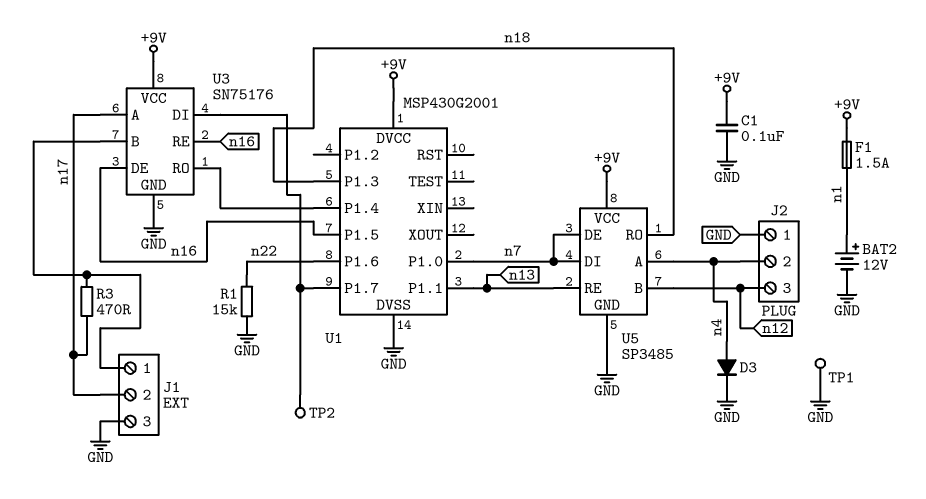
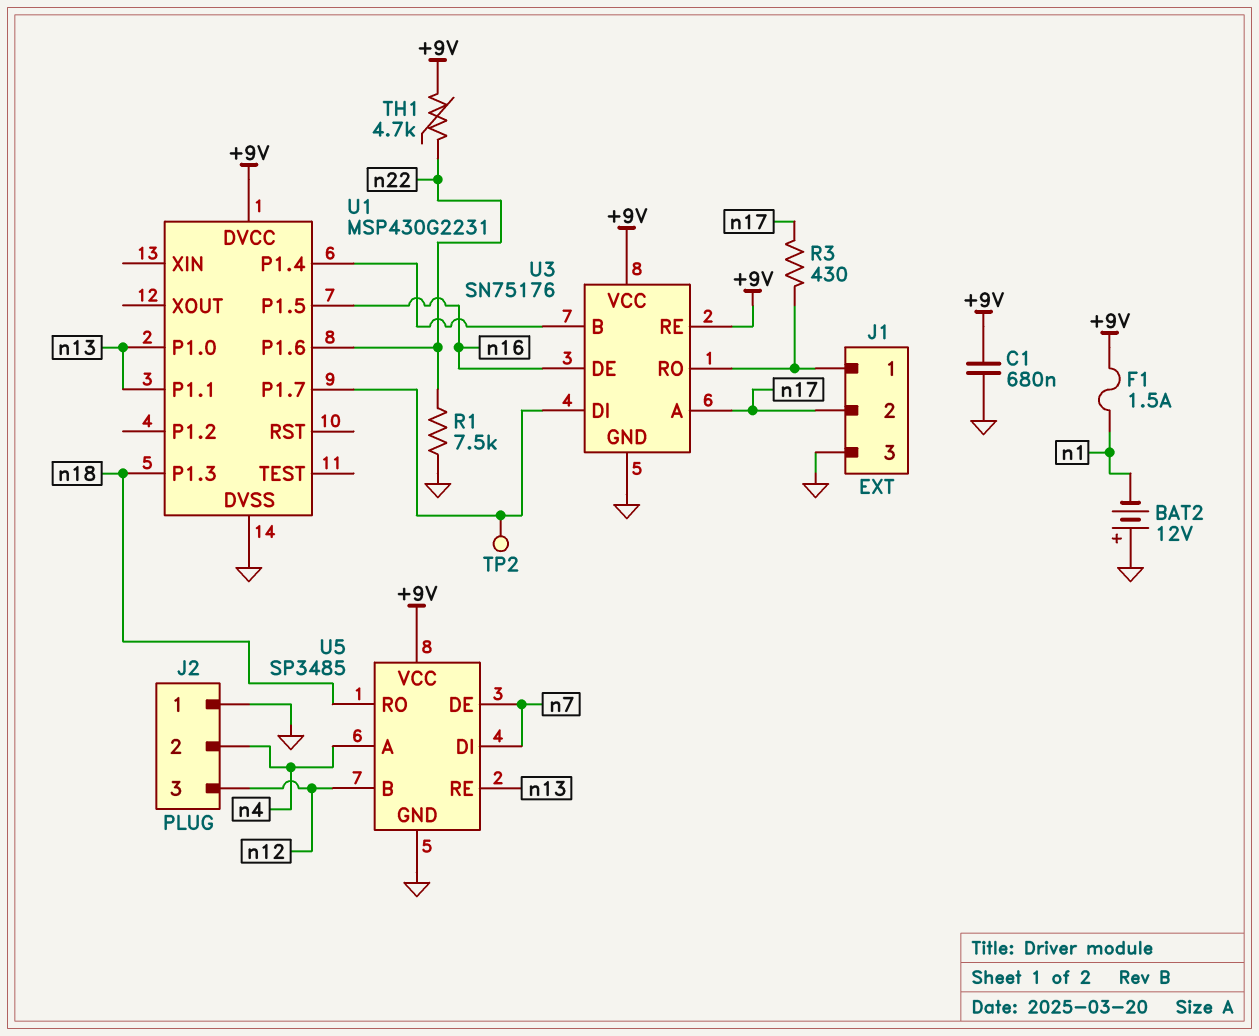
BAT2: 12V (plus n1, minus GND) -> 12V (plus GND, minus n1)
C1: 100nF (+9V, GND) -> 680nF (+9V, GND)
D3: diode (A n4, K GND) -> none
R1: 15k (GND, n22) -> 7.5k (GND, n22)
R3: 470 (J1/1, n17) -> 430 (J1/1, n17)
TH1: none -> 4.7k (+9V, n22)
TP1: test point (GND) -> none
U1: MSP430G2001 -> MSP430G2231
U1 pin P1.0: n7 -> n13
U3 pin B: J1/1 -> U1/P1.4
U3 pin RE: n16 -> +9V
U3 pin RO: U1/P1.4 -> J1/1

